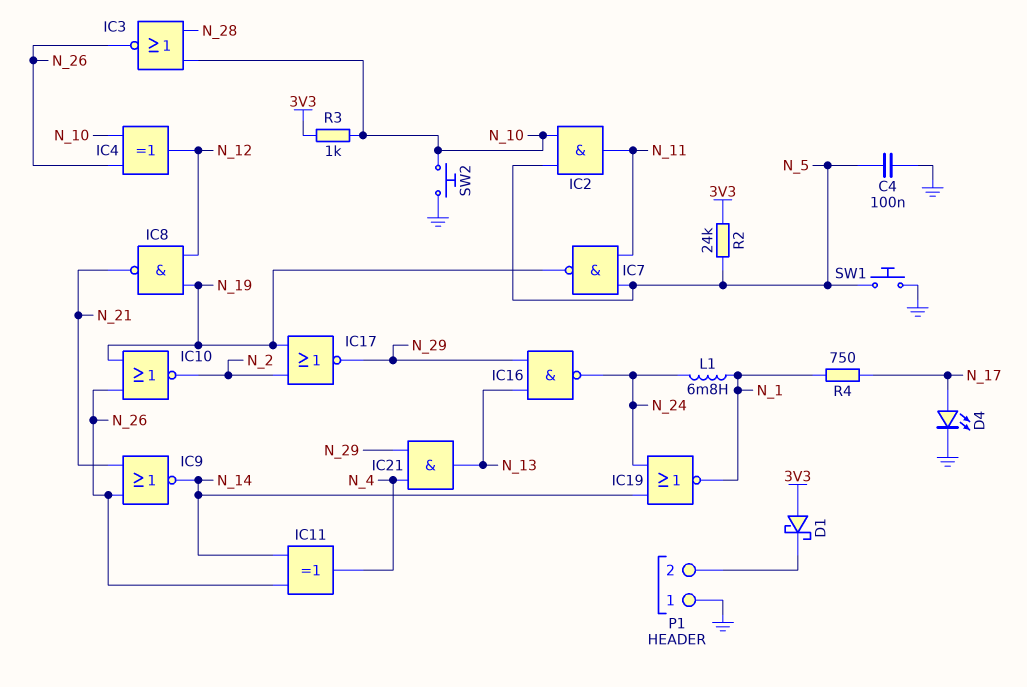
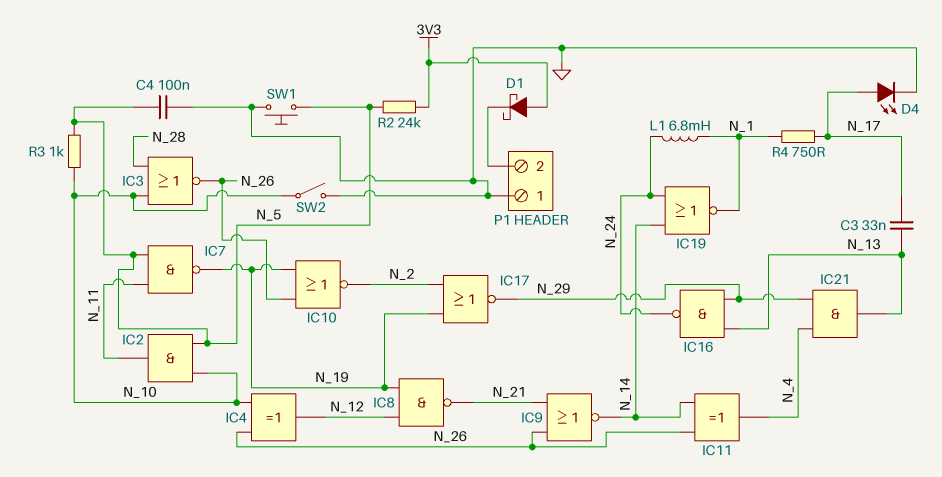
C3: none -> 33nF (N_13, N_17)
R3: 1k (3V3, N_10) -> 1k (N_5, N_10)
SW2: button (GND, N_10) -> switch (GND, N_10)

